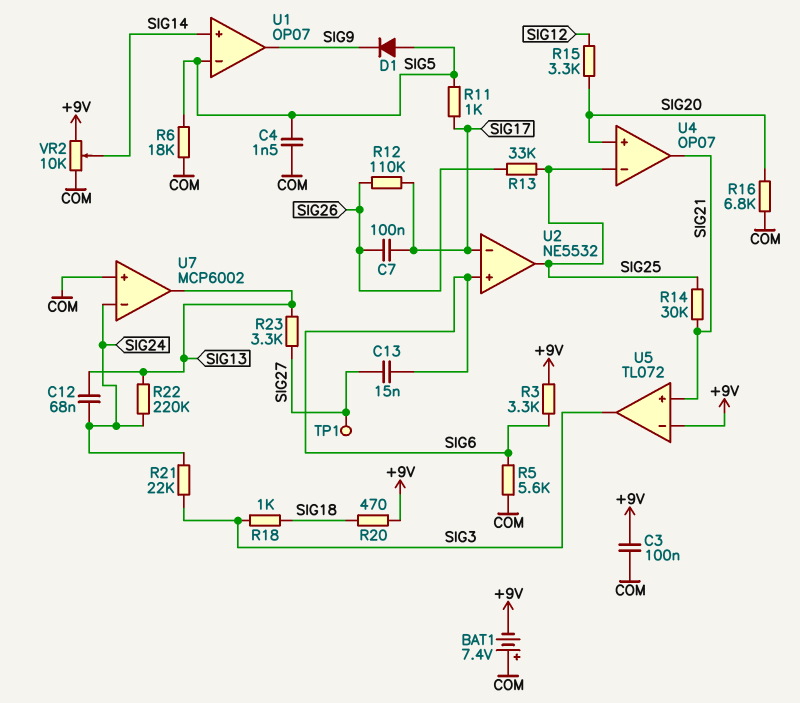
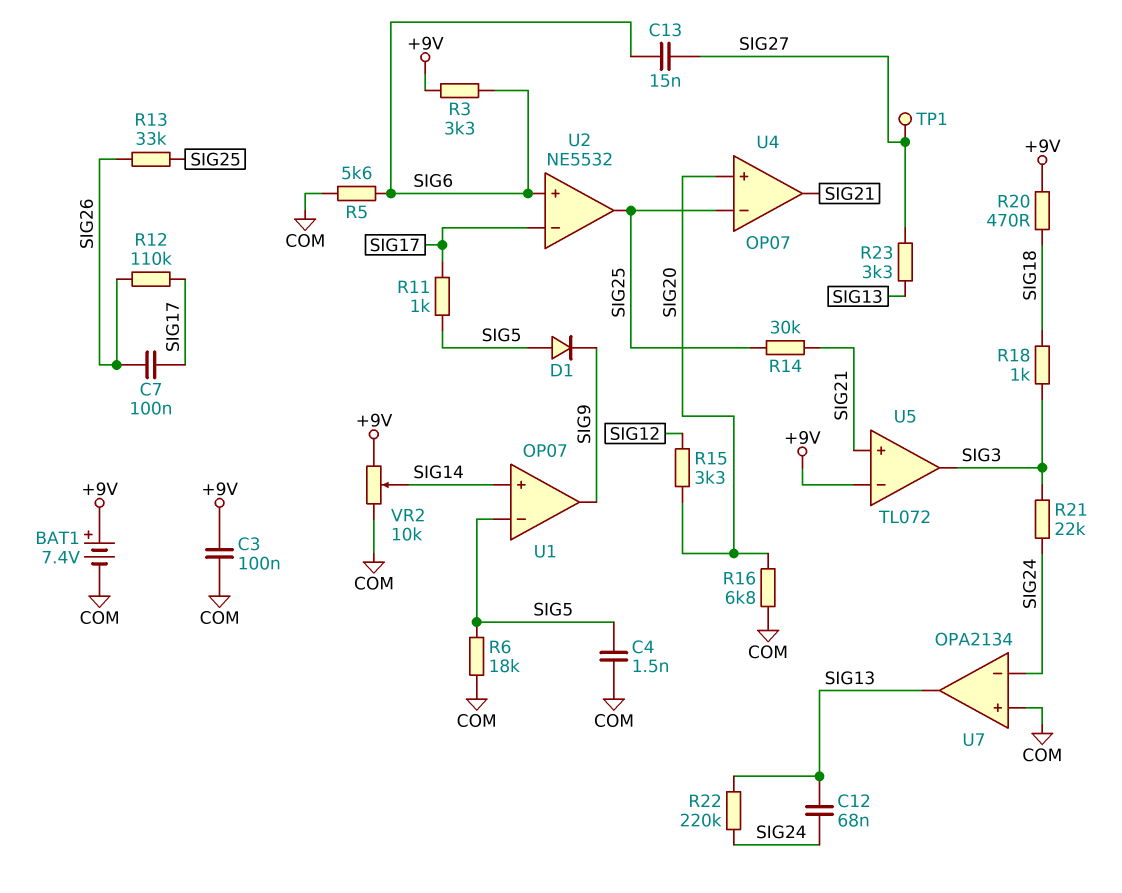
BAT1: 7.4V (plus COM, minus +9V) -> 7.4V (plus +9V, minus COM)
U7: MCP6002 -> OPA2134

